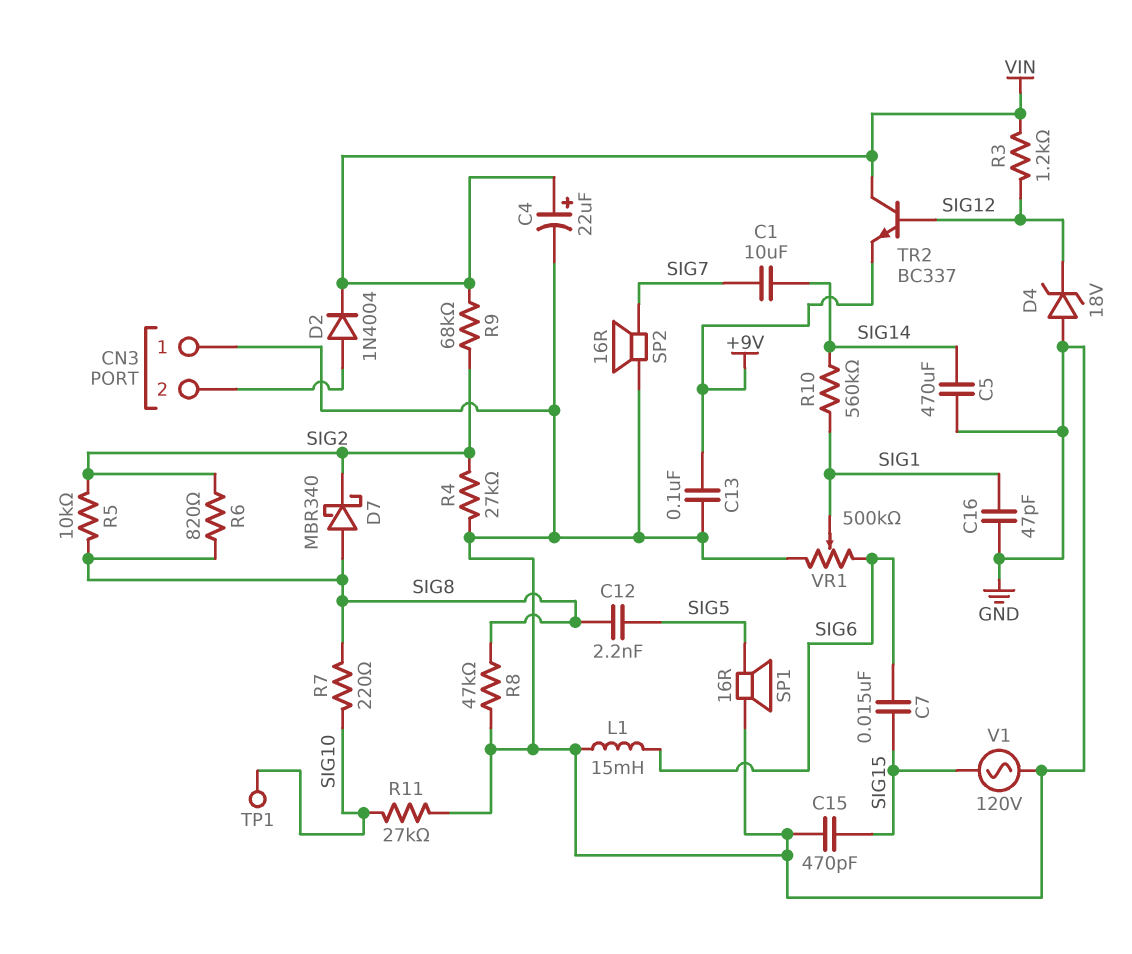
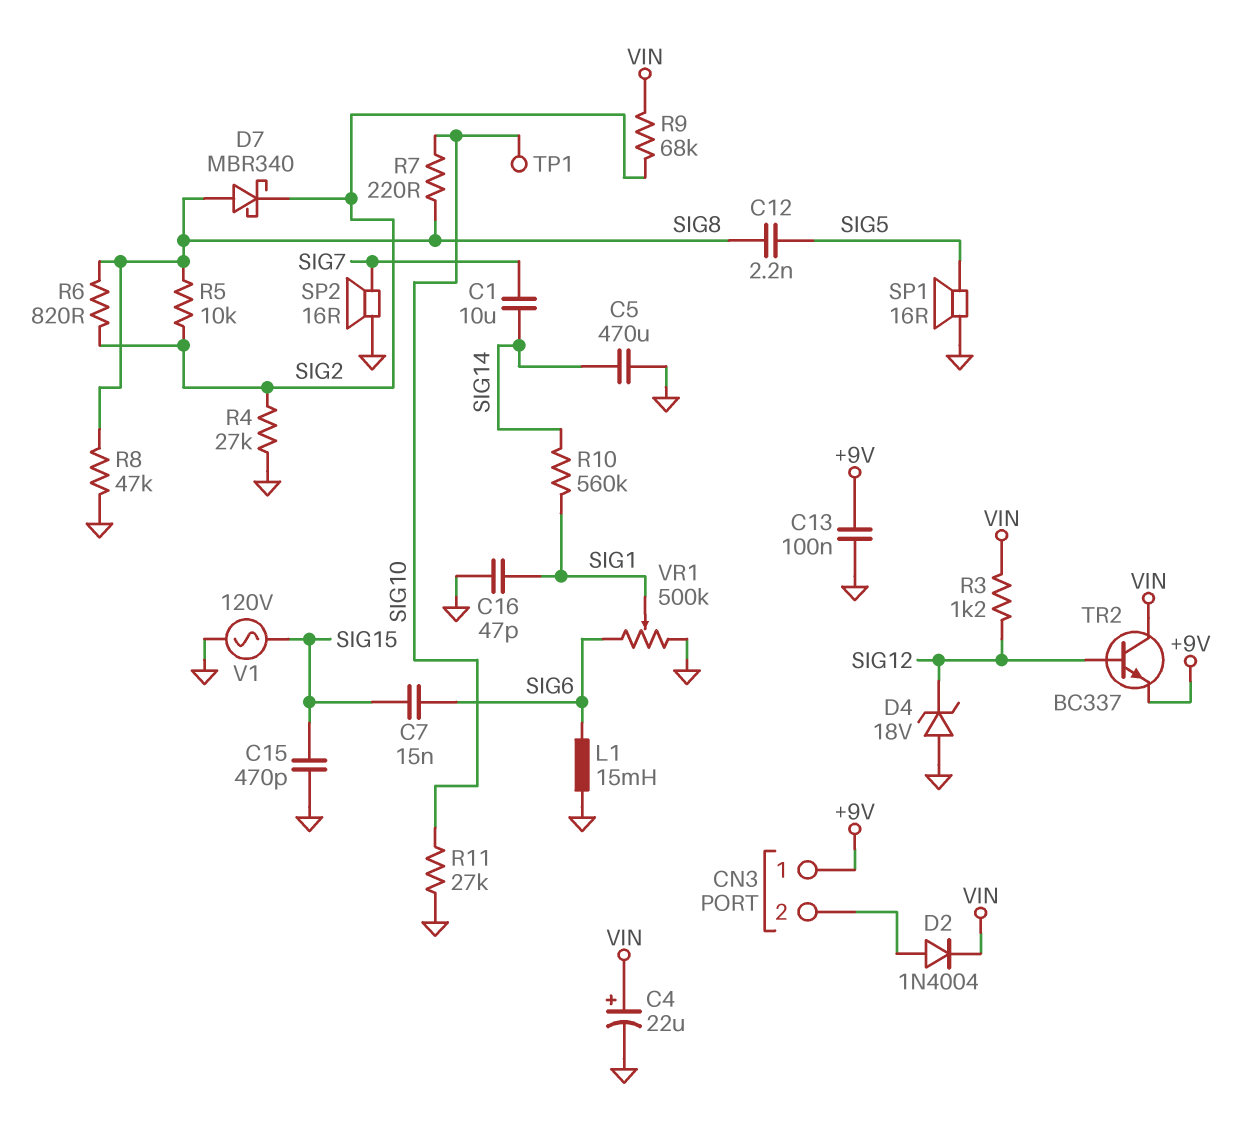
CN3 pin 1: GND -> +9V

